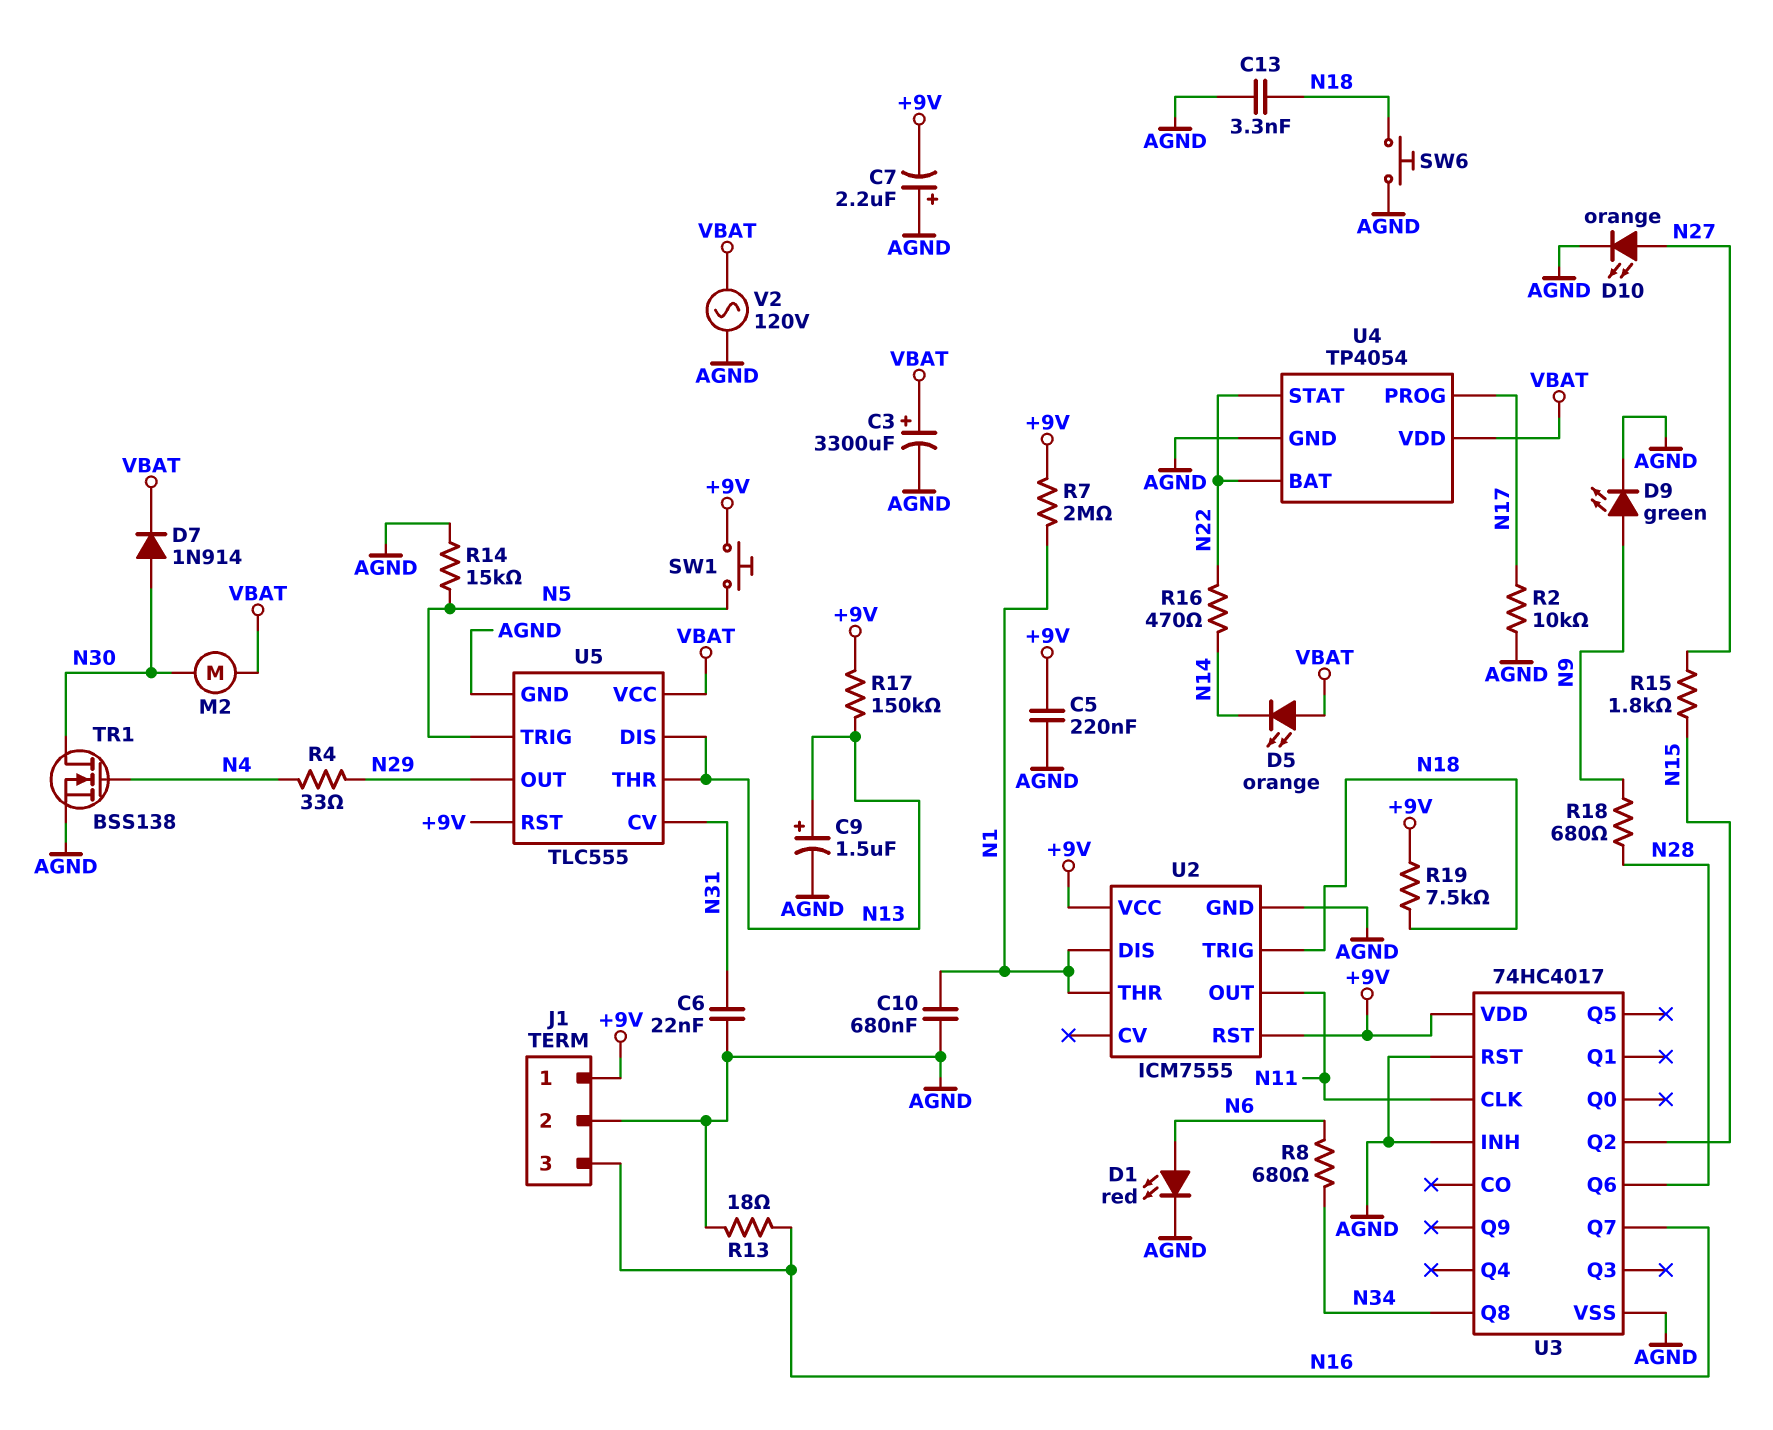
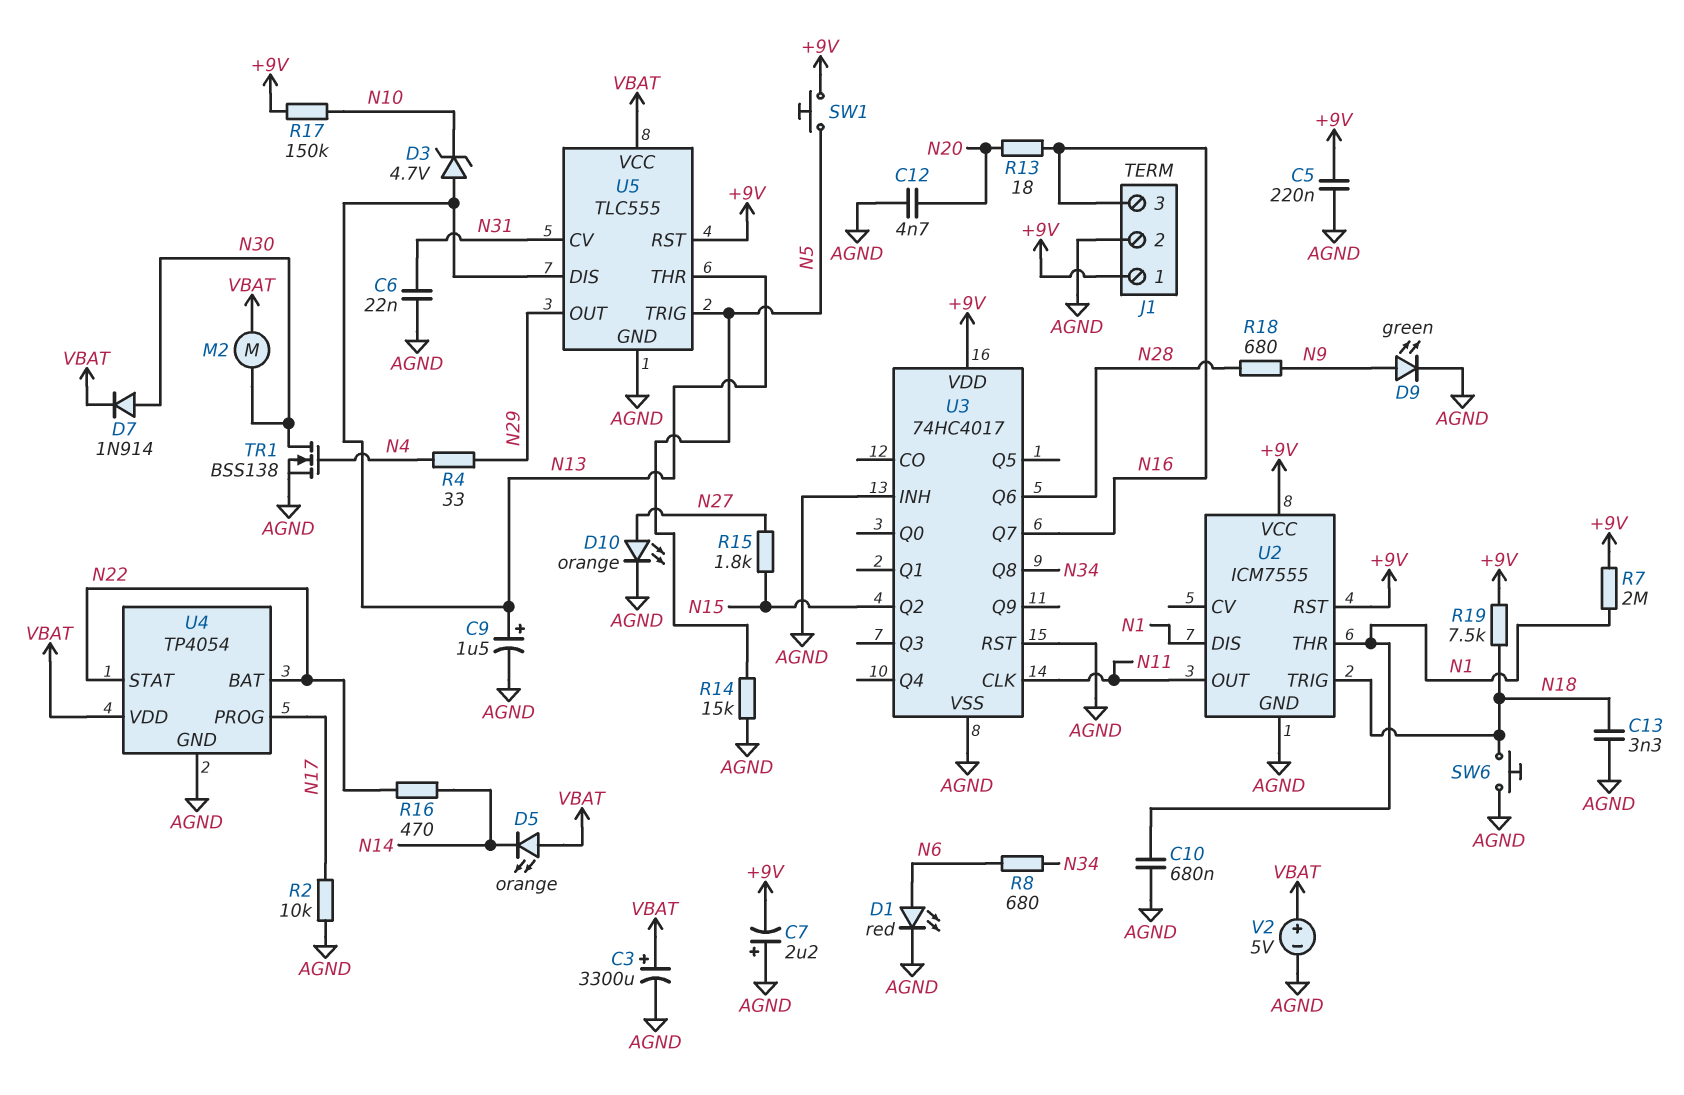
C12: none -> 4.7nF (AGND, N20)
D3: none -> zener 4.7V (A N13, K N10)
R13: 18 (AGND, N16) -> 18 (N16, N20)
R17: 150k (+9V, N13) -> 150k (+9V, N10)
V2: AC 120V (AGND, VBAT) -> 5V (plus VBAT, minus AGND)

